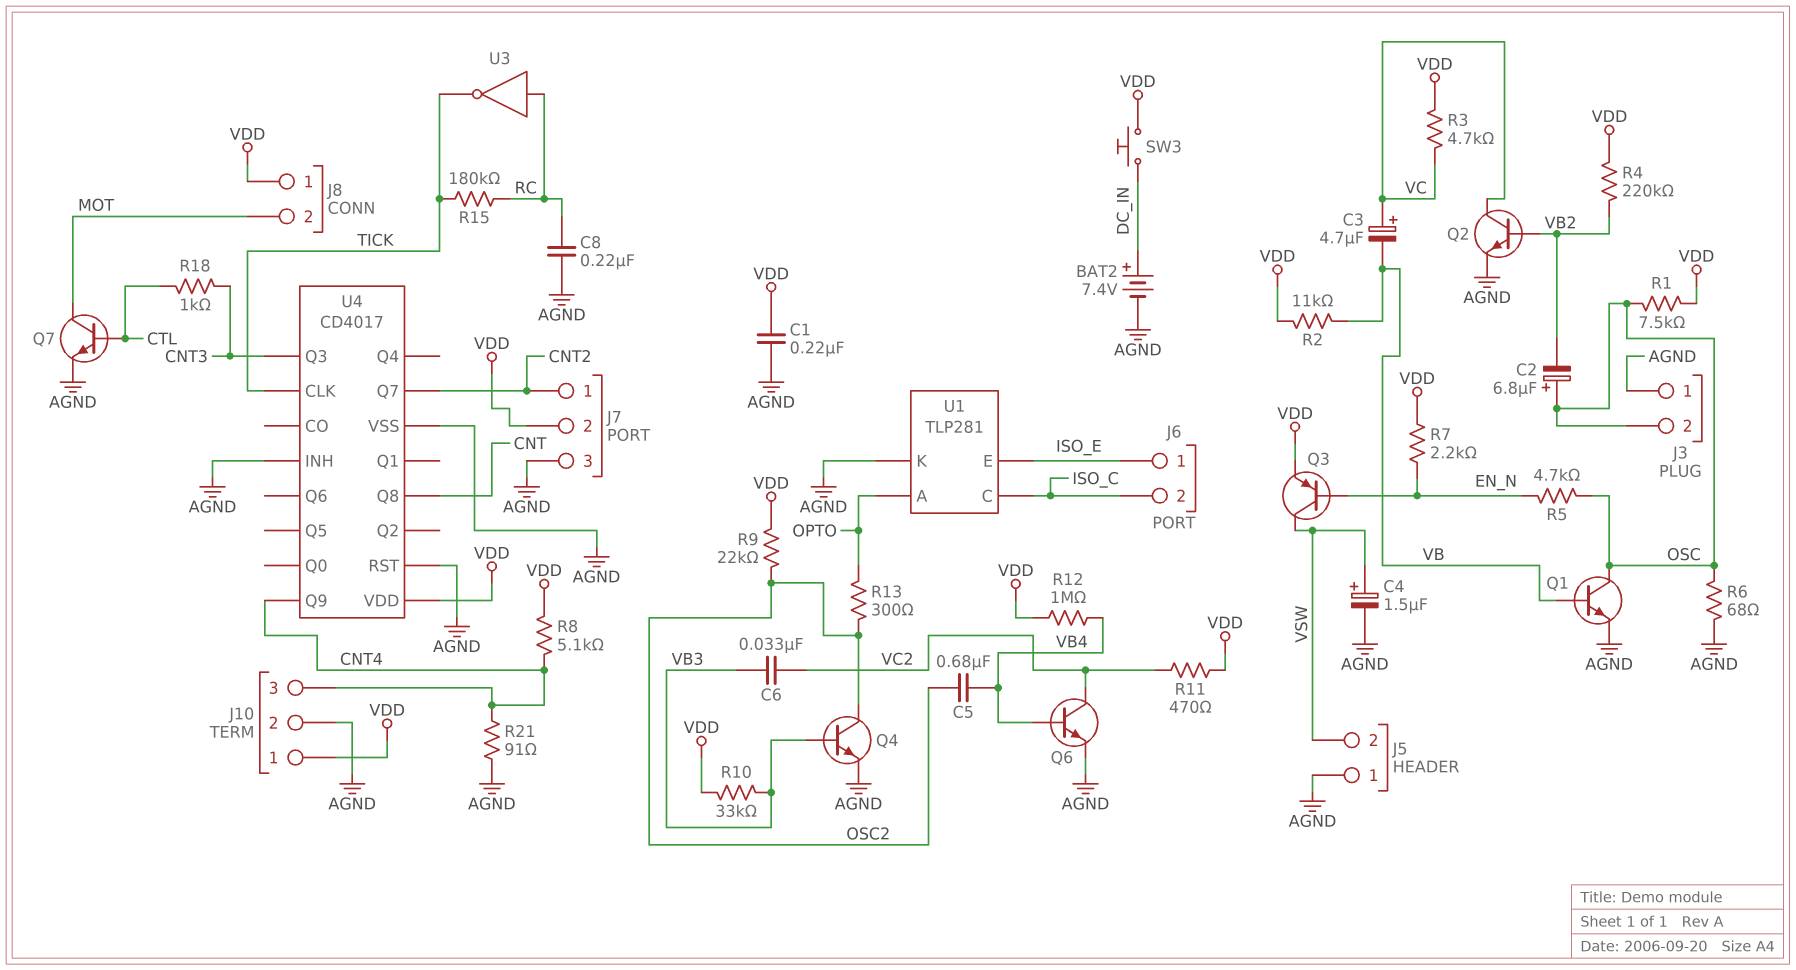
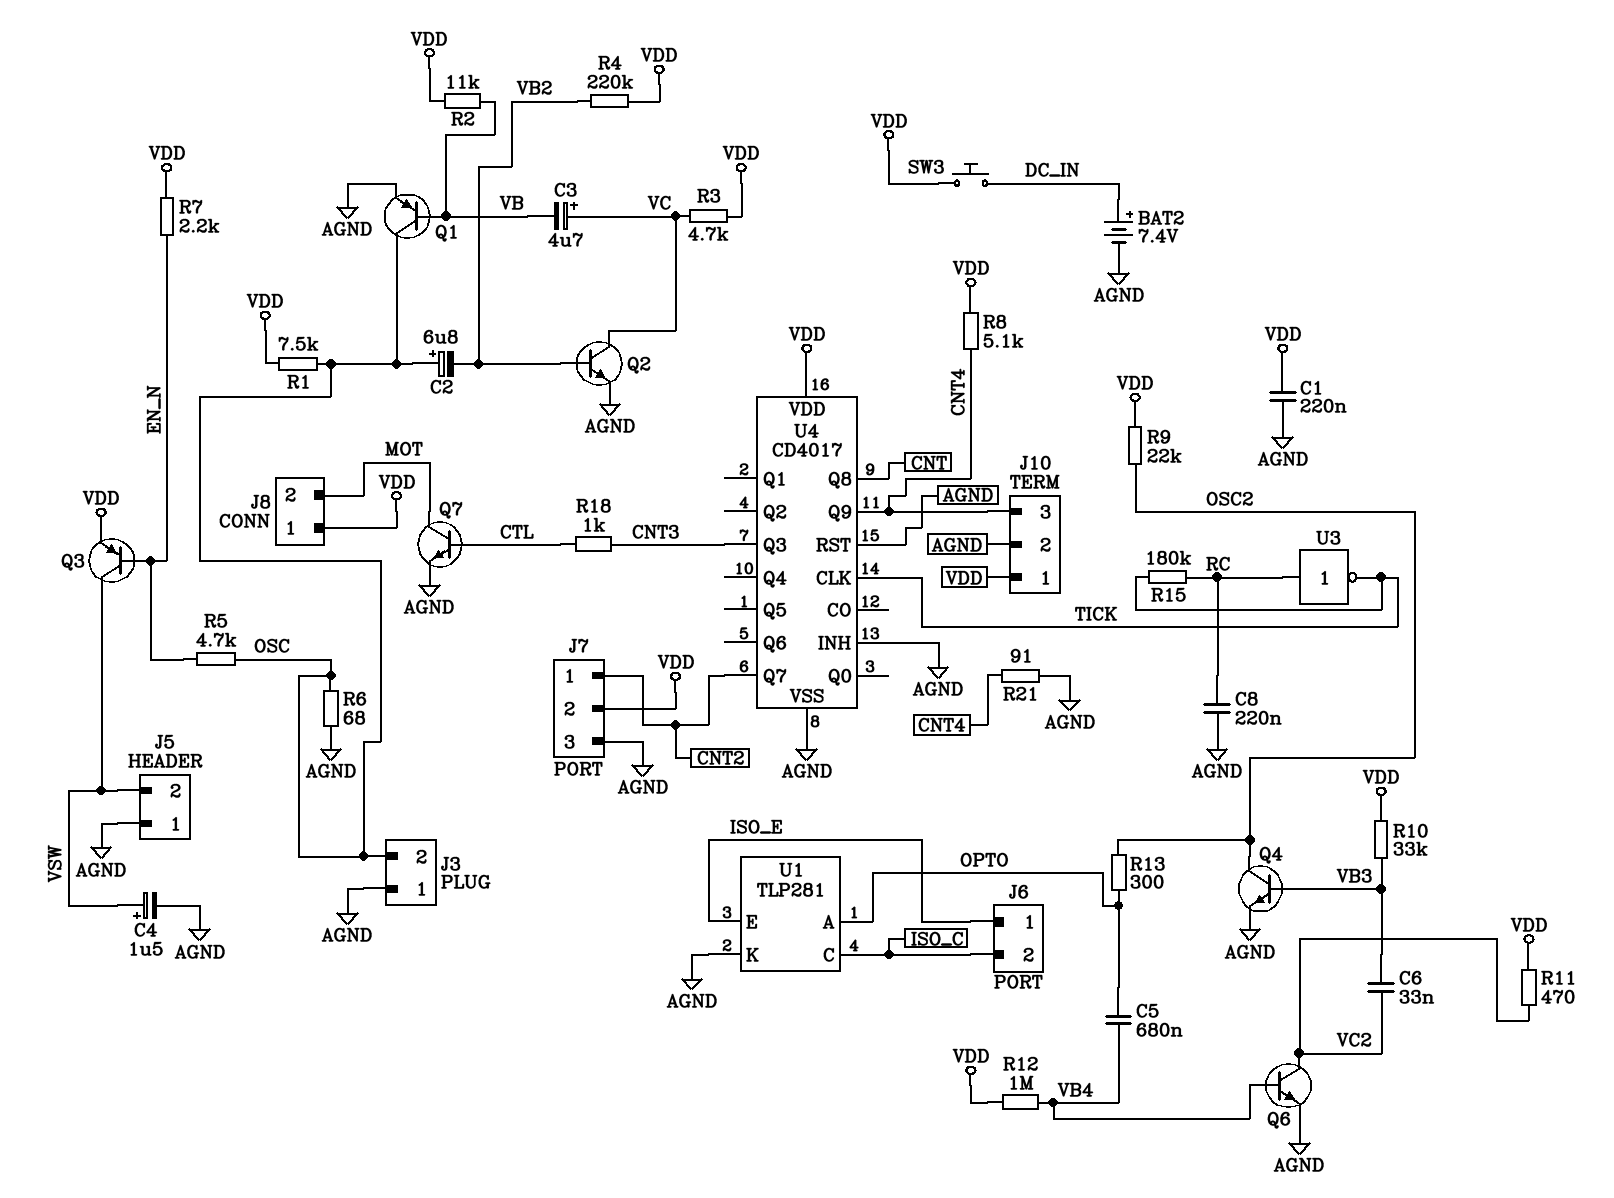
C5: 680nF (OSC2, VB4) -> 680nF (OPTO, VB4)
Q1: NPN (B VB, C OSC, E AGND) -> PNP (B VB, C OSC, E AGND)

